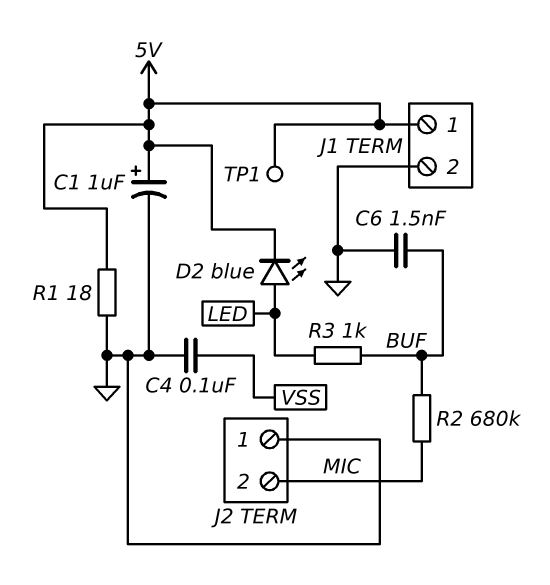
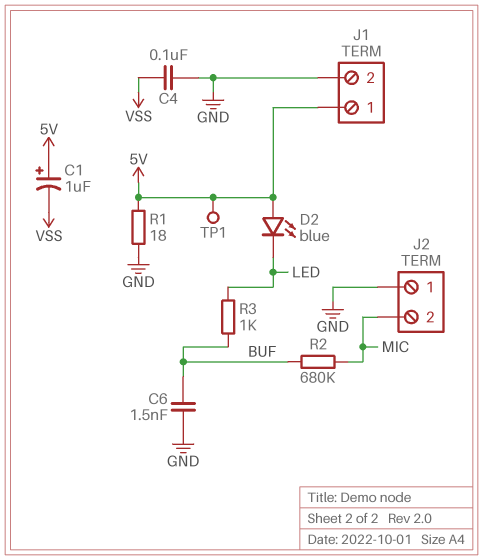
C1: 1uF (plus 5V, minus GND) -> 1uF (plus 5V, minus VSS)
D2: LED blue (A LED, K 5V) -> LED blue (A 5V, K LED)

